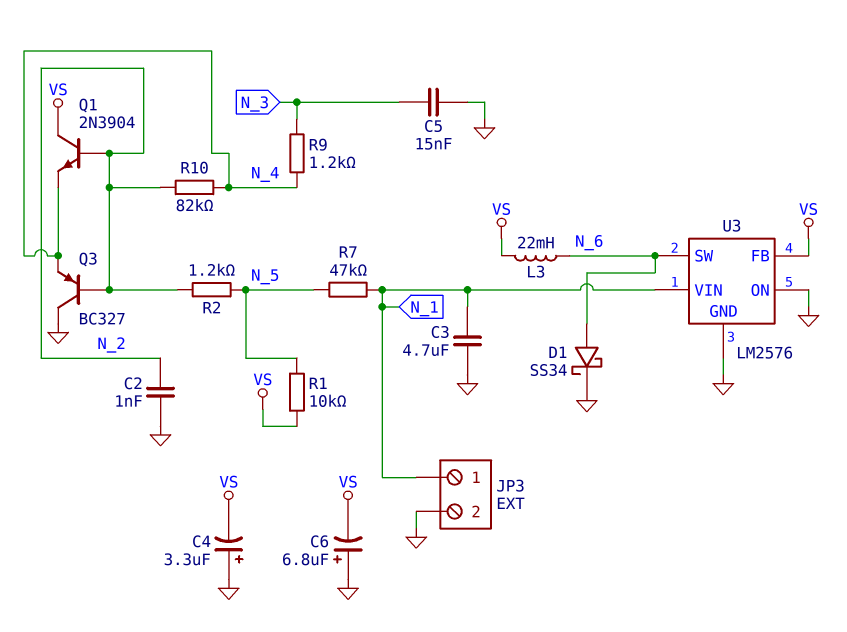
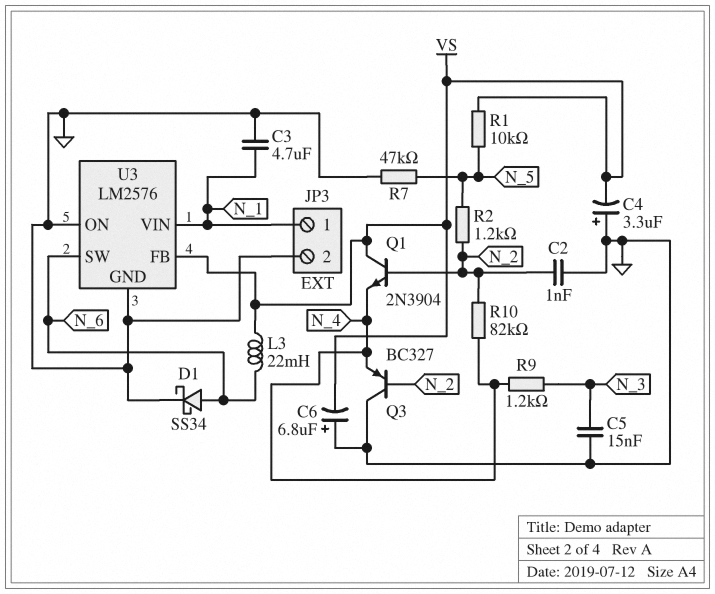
R7: 47k (N_1, N_5) -> 47k (GND, N_5)

